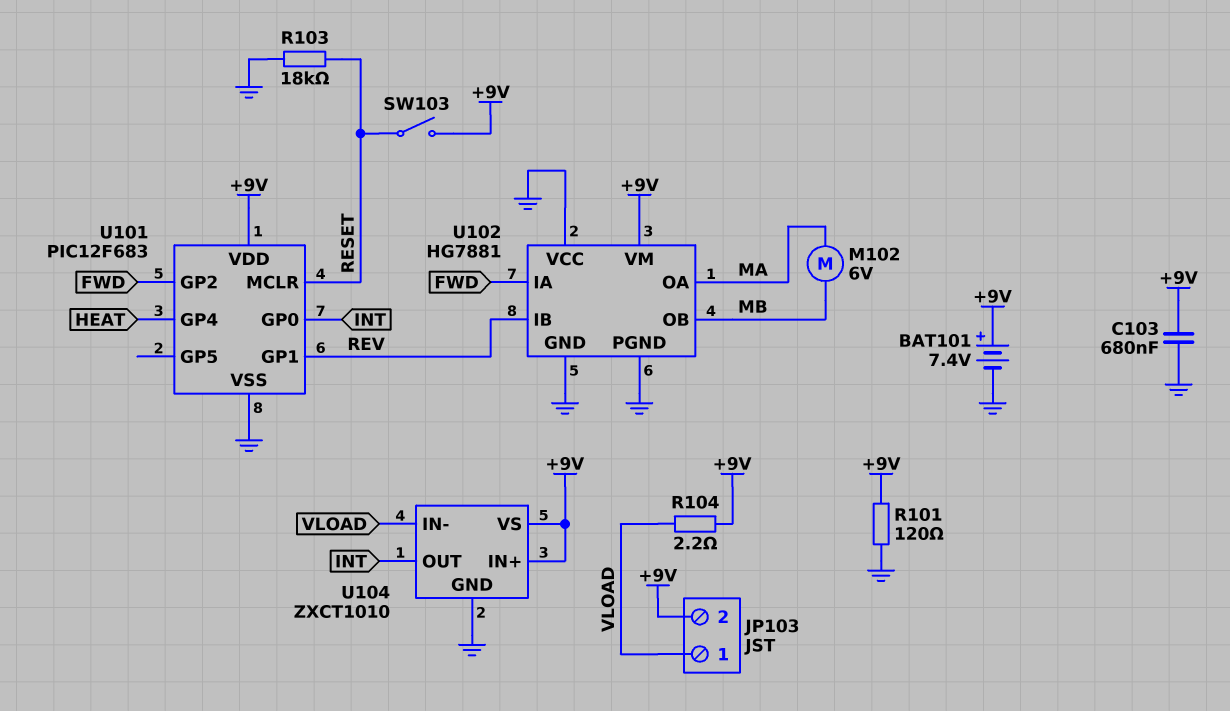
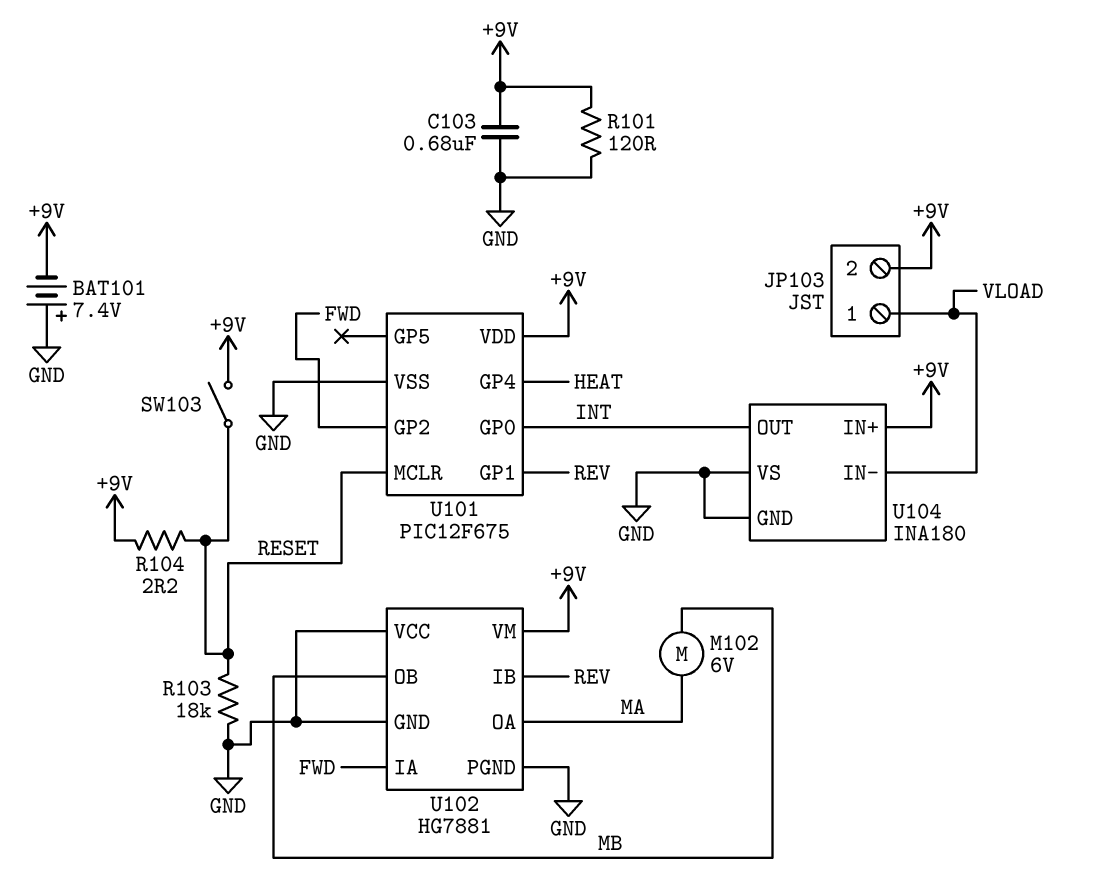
BAT101: 7.4V (plus +9V, minus GND) -> 7.4V (plus GND, minus +9V)
R104: 2.2 (+9V, VLOAD) -> 2.2 (+9V, RESET)
U101: PIC12F683 -> PIC12F675
U104: ZXCT1010 -> INA180
U104 pin VS: +9V -> GND

